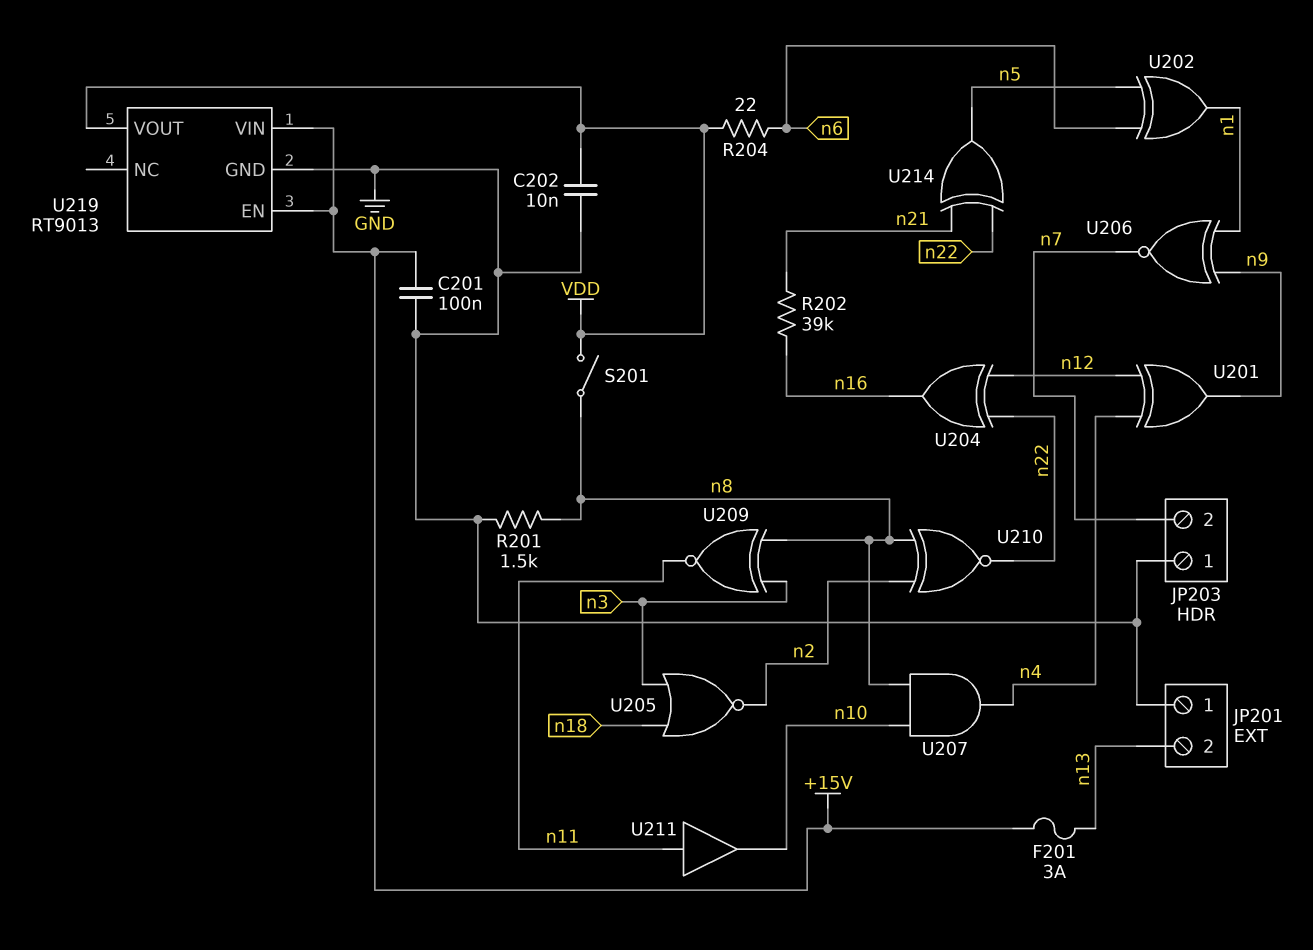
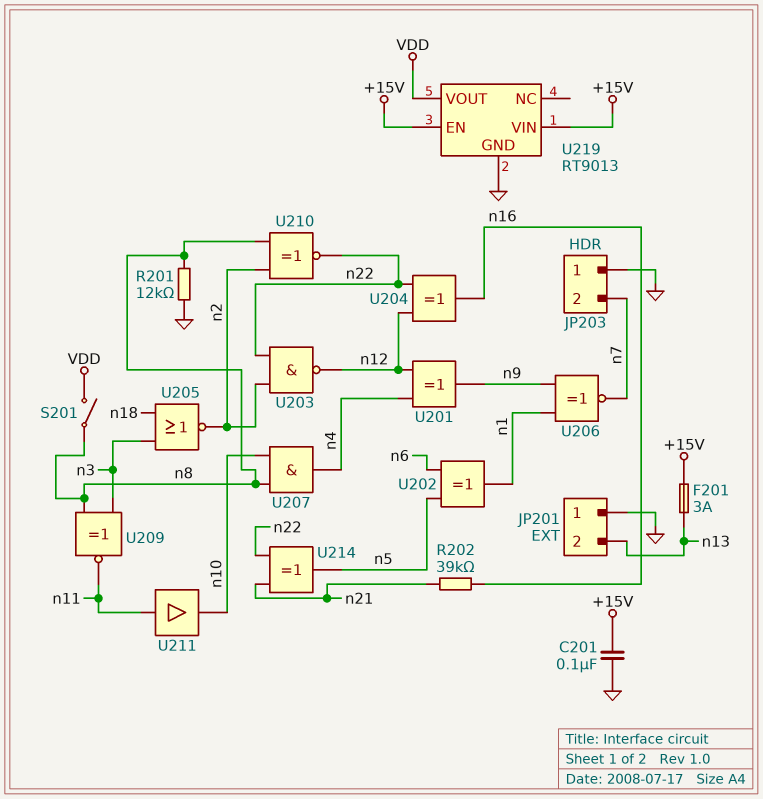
C202: 10nF (GND, VDD) -> none
R201: 1.5k (GND, n8) -> 12k (GND, n8)
R204: 22 (VDD, n6) -> none
U203: none -> NAND (in n2, in n22, out n12)

